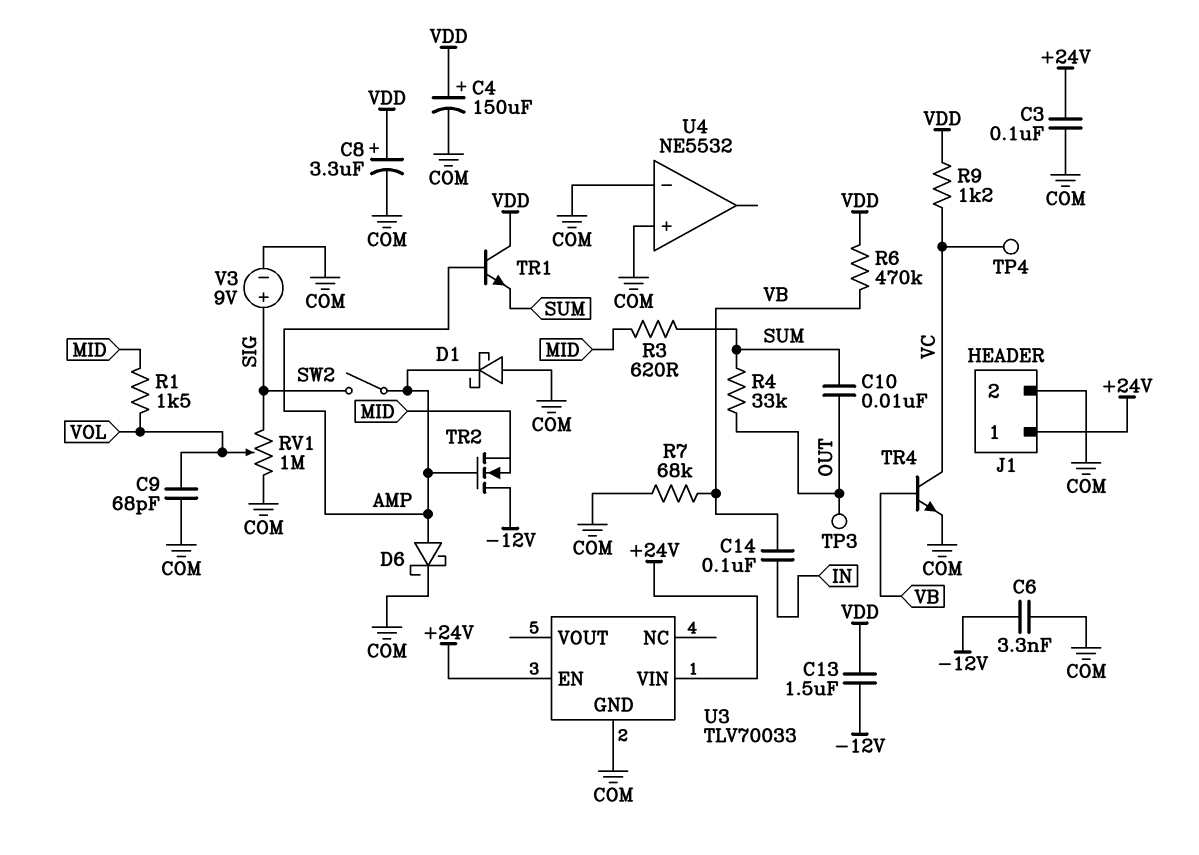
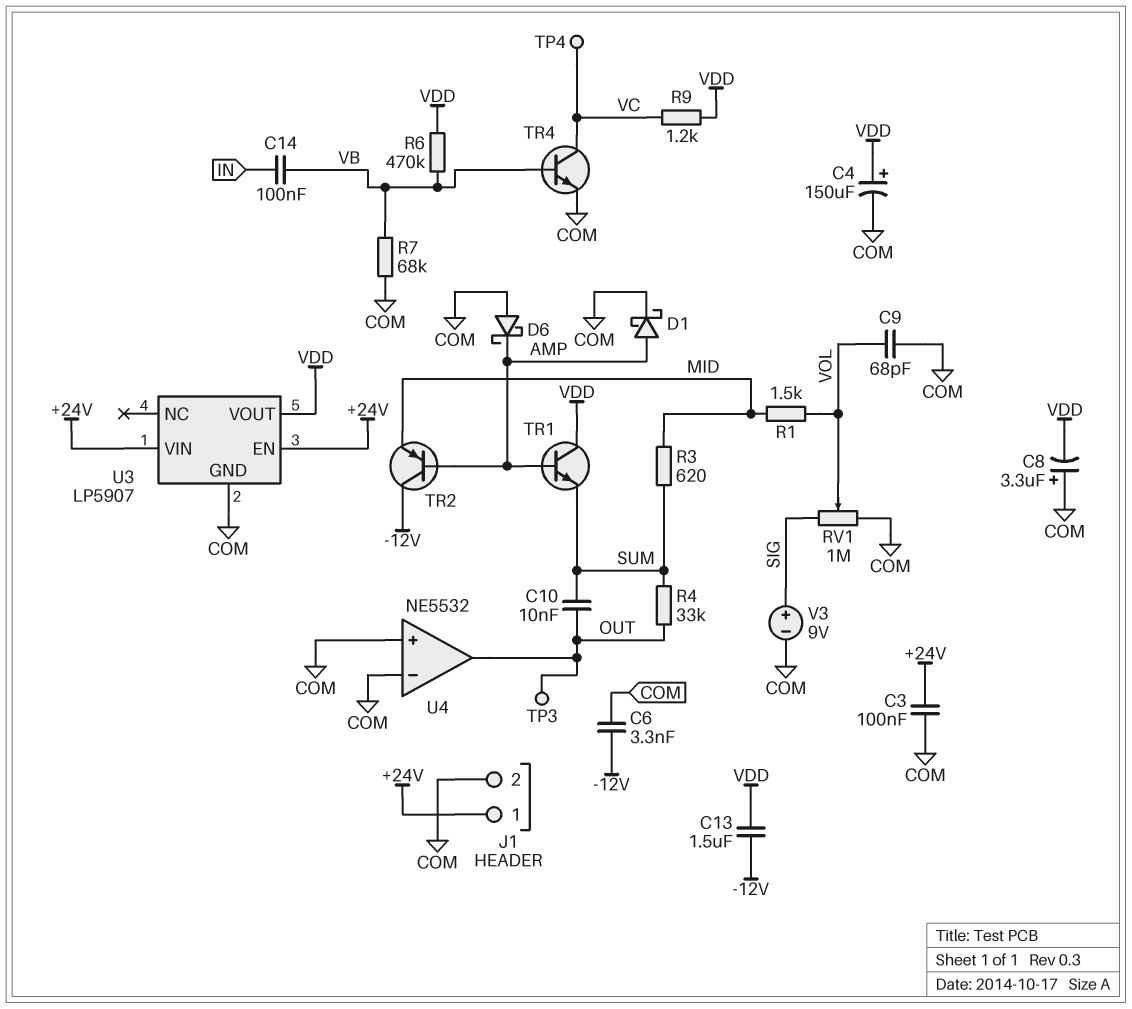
C8: 3.3uF (plus VDD, minus COM) -> 3.3uF (plus COM, minus VDD)
D1: schottky (A COM, K AMP) -> schottky (A AMP, K COM)
D6: schottky (A AMP, K COM) -> schottky (A COM, K AMP)
SW2: switch (AMP, SIG) -> none
TR2: NMOS (G AMP, D -12V, S MID) -> PNP (B AMP, C -12V, E MID)
U3: TLV70033 -> LP5907
U3 pin VOUT: none -> VDD
U4 pin out: none -> OUT

